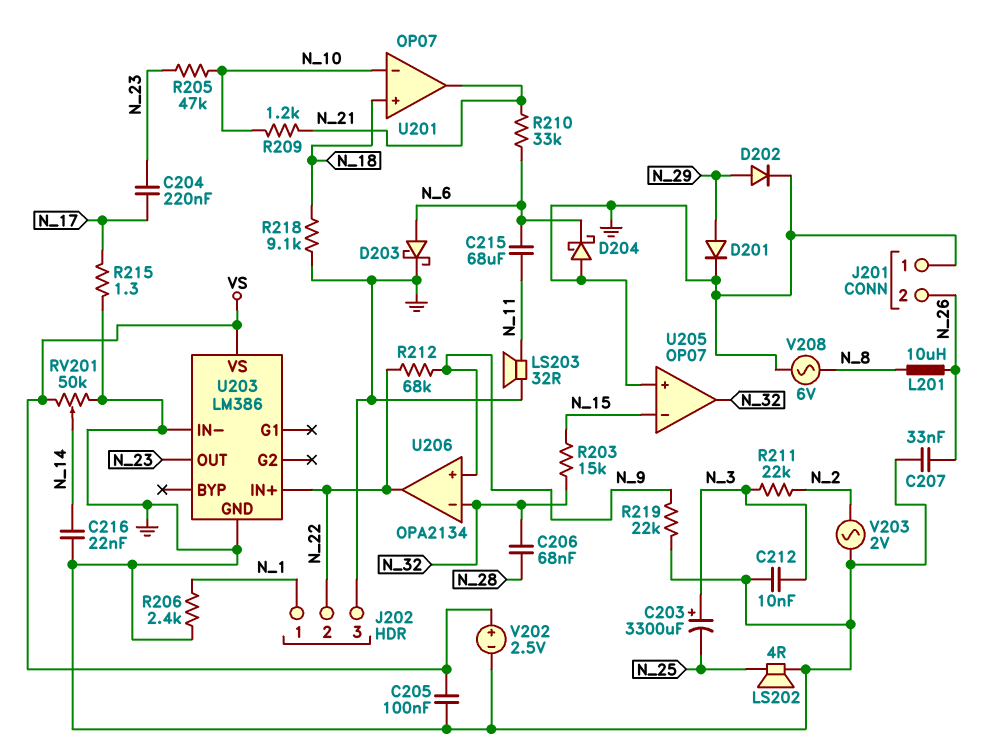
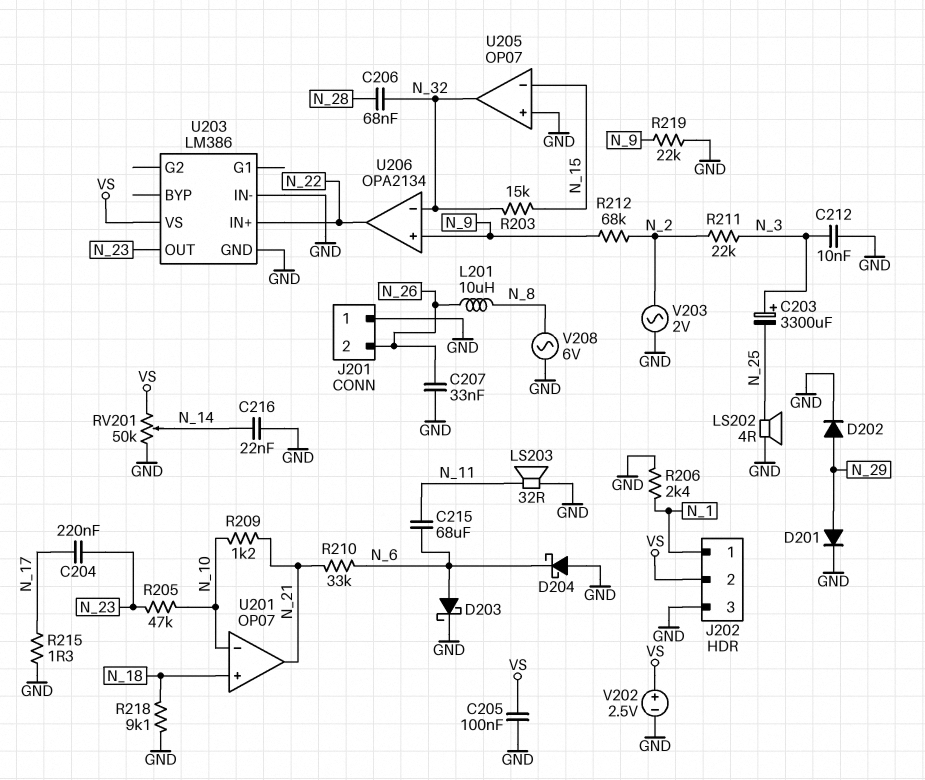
J202 pin 2: N_22 -> VS
R212: 68k (N_9, N_22) -> 68k (N_2, N_9)

